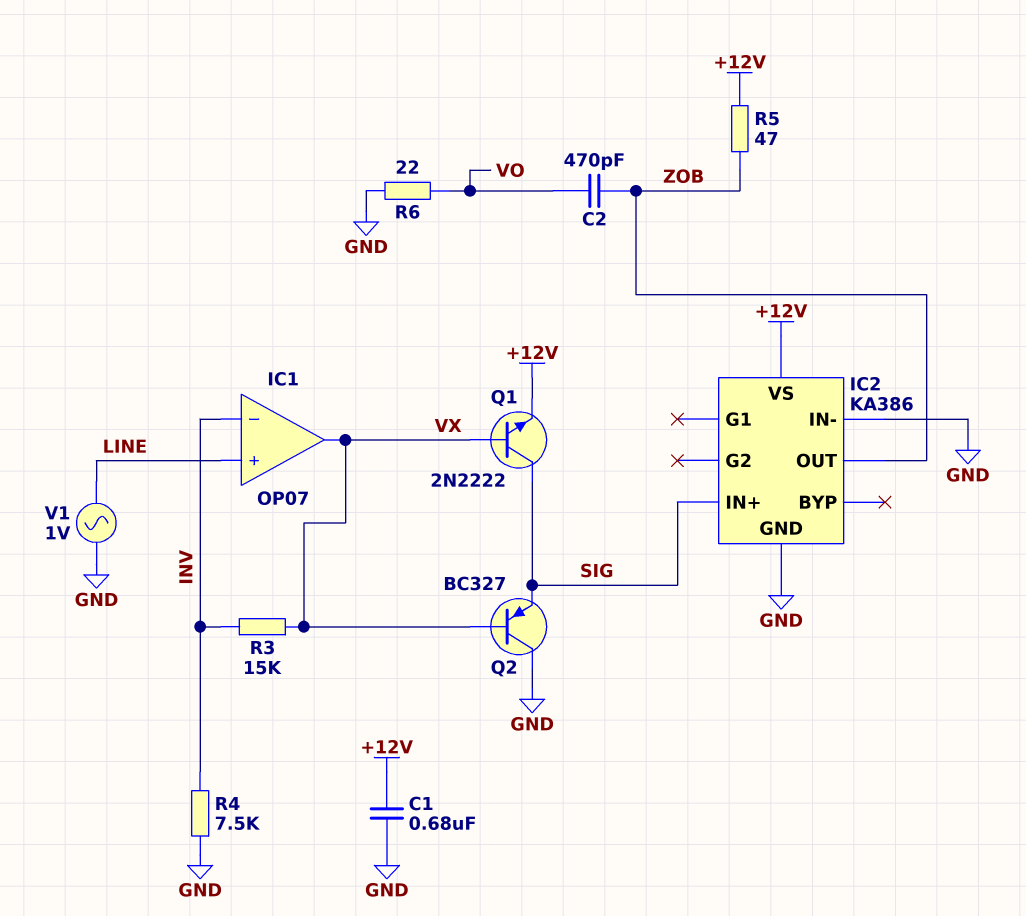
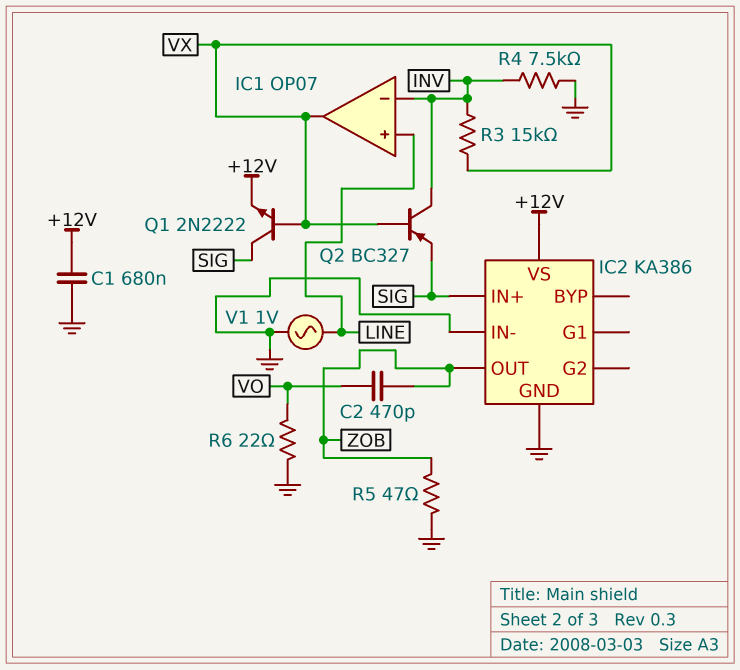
Q2: PNP BC327 (B VX, C GND, E SIG) -> PNP BC327 (B VX, C INV, E SIG)
R5: 47 (+12V, ZOB) -> 47 (GND, ZOB)

